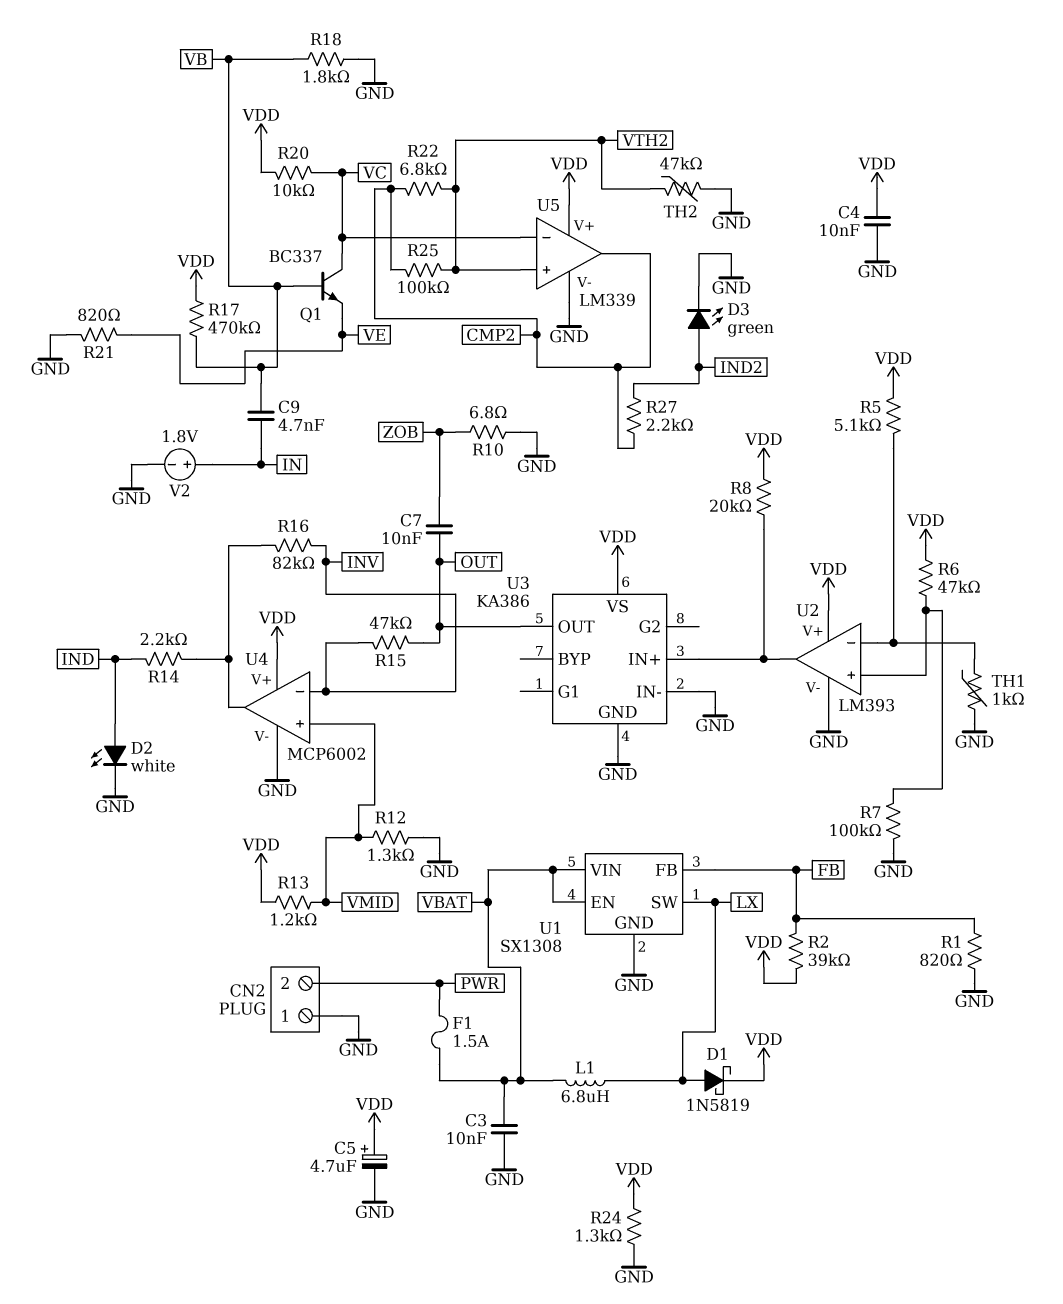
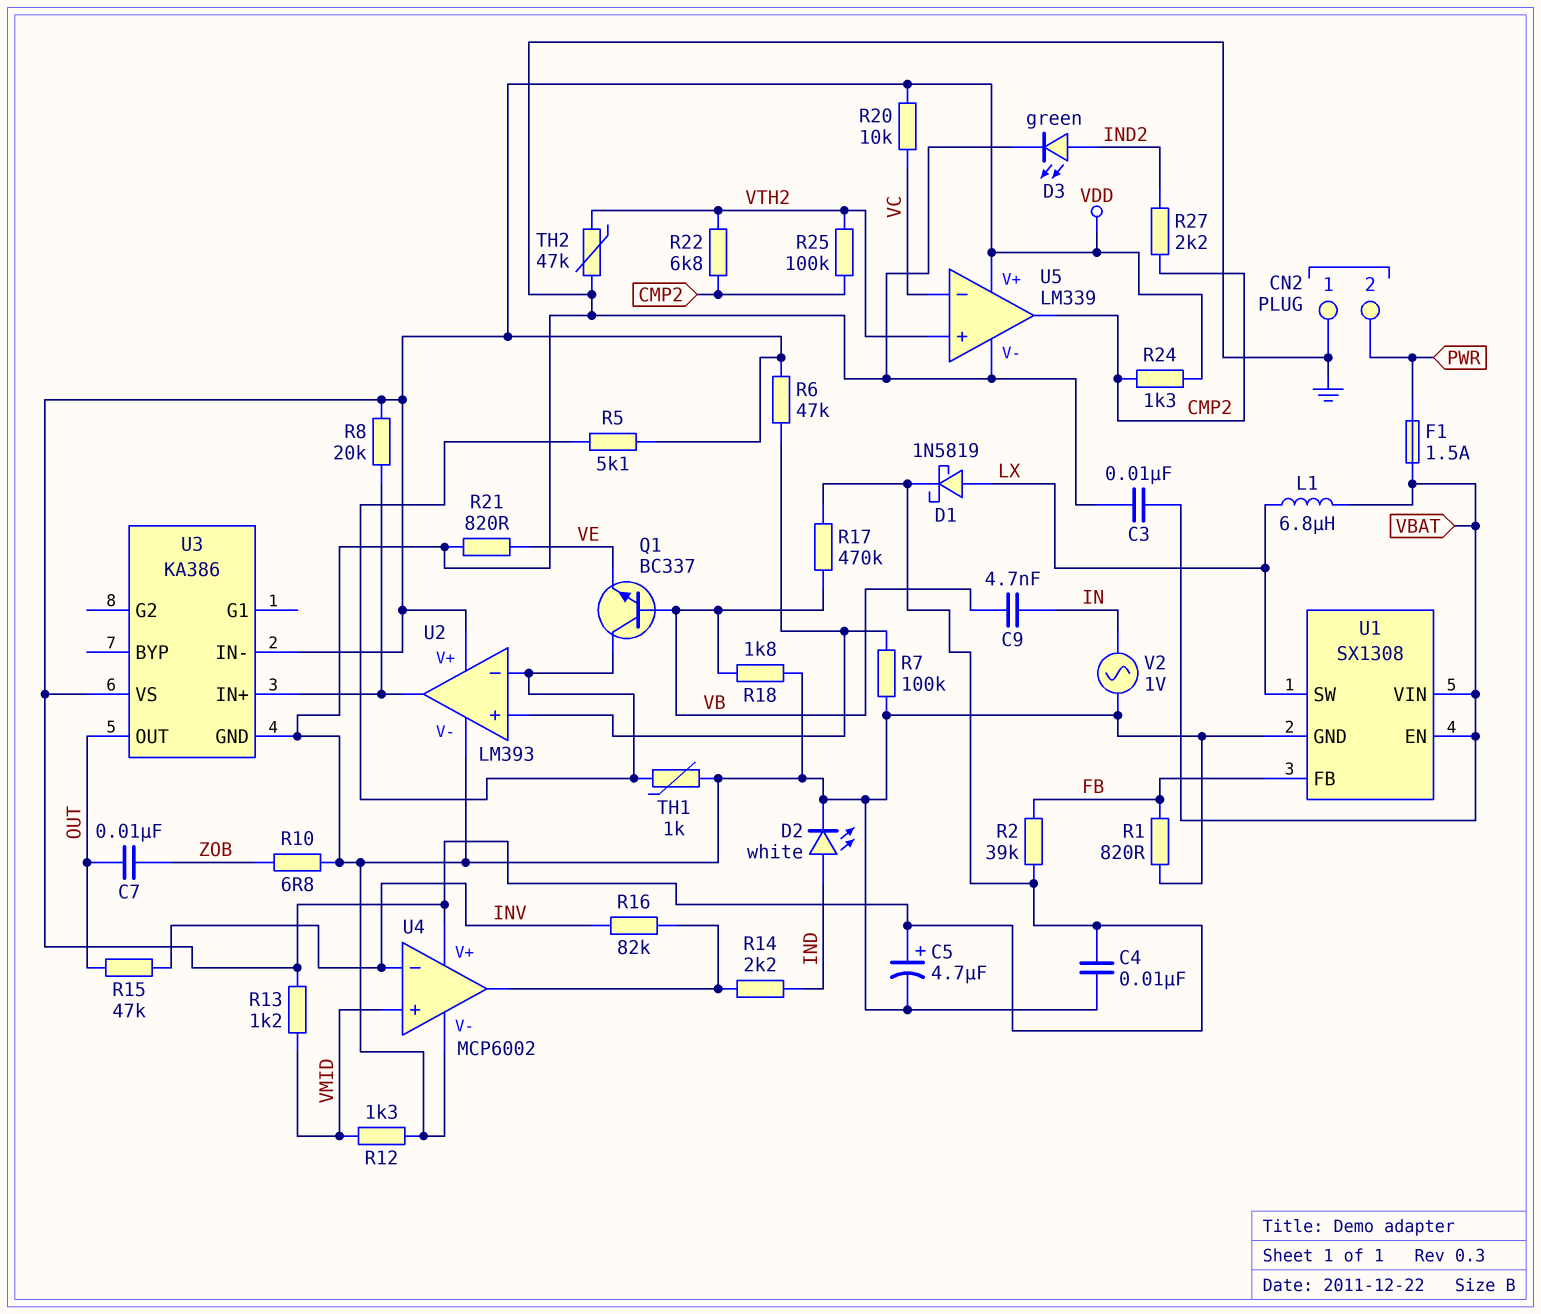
Q1: NPN BC337 (B VB, C VC, E VE) -> NPN BC337 (B VB, C U2/in-, E VE)
R24: 1.3k (GND, VDD) -> 1.3k (CMP2, VDD)
U3 pin IN-: GND -> VDD
V2: 1.8V (plus IN, minus GND) -> AC 1V (GND, IN)

